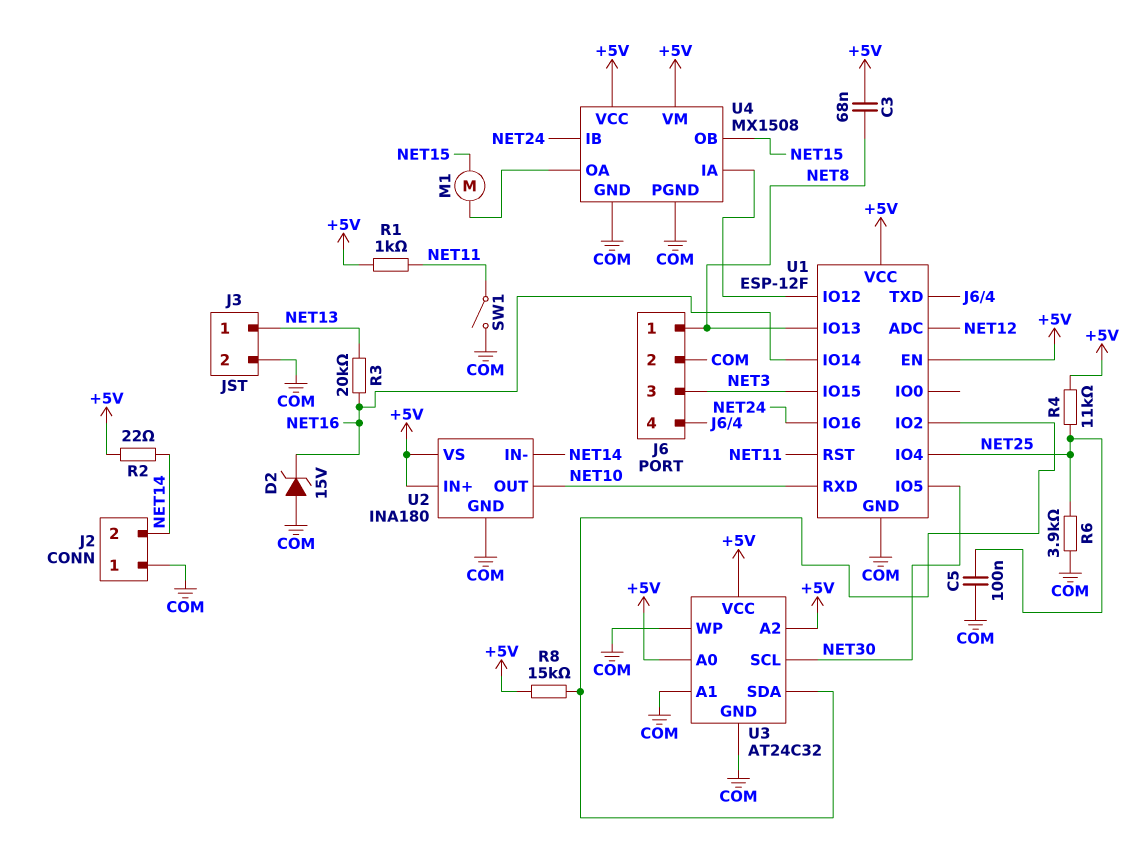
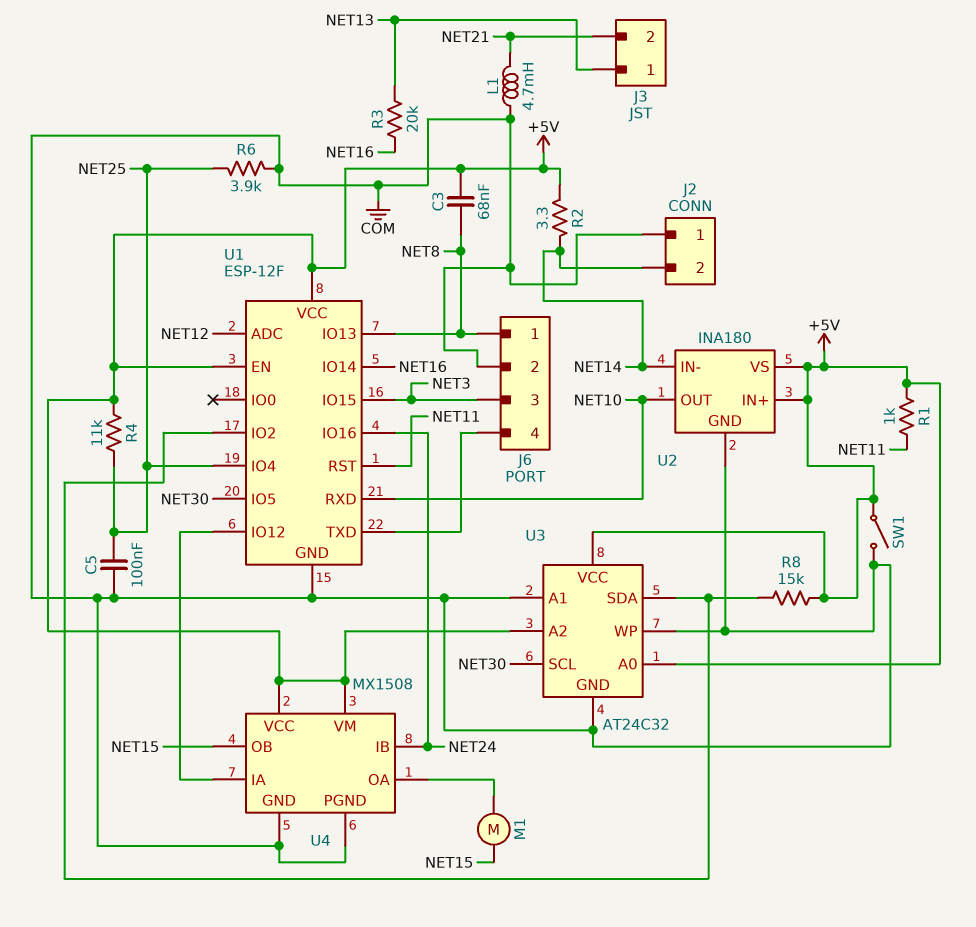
D2: zener 15V (A COM, K NET16) -> none
J3 pin 2: COM -> NET21
L1: none -> 4.7mH (COM, NET21)
R2: 22 (+5V, NET14) -> 3.3 (+5V, NET14)
SW1: switch (COM, NET11) -> switch (+5V, COM)

